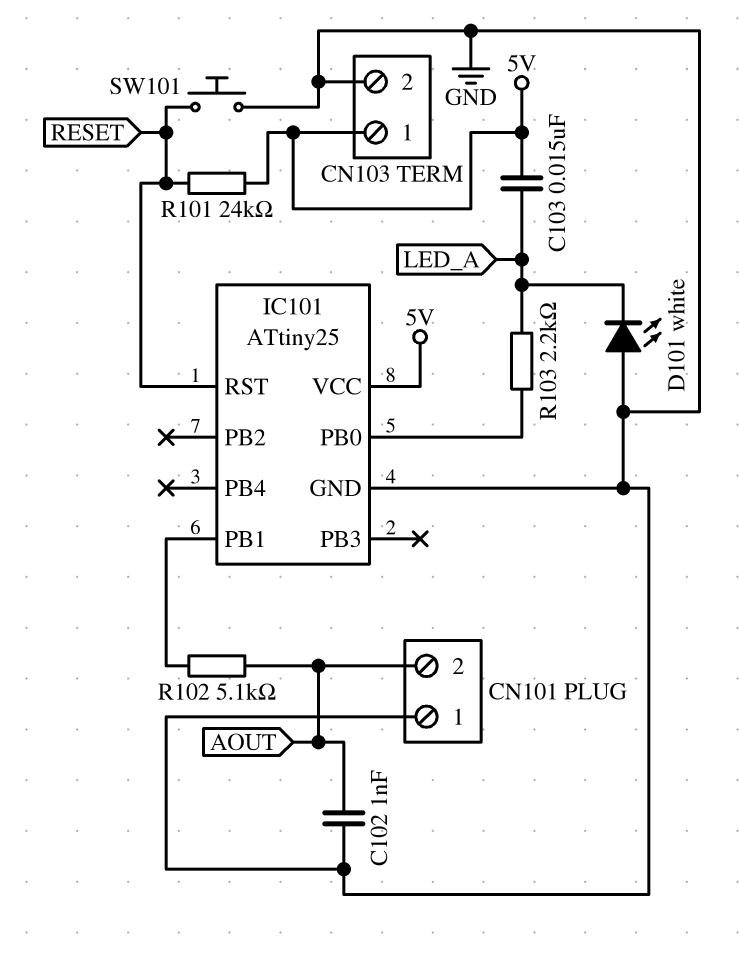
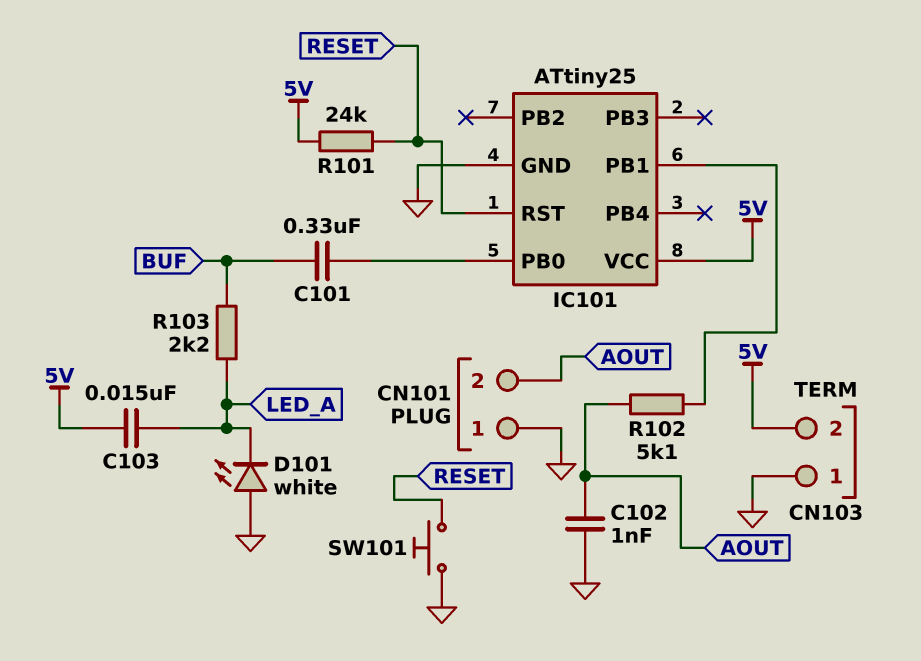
C101: none -> 330nF (BUF, IC101/PB0)
CN103 pin 1: 5V -> GND
CN103 pin 2: GND -> 5V
R103: 2.2k (IC101/PB0, LED_A) -> 2.2k (BUF, LED_A)

